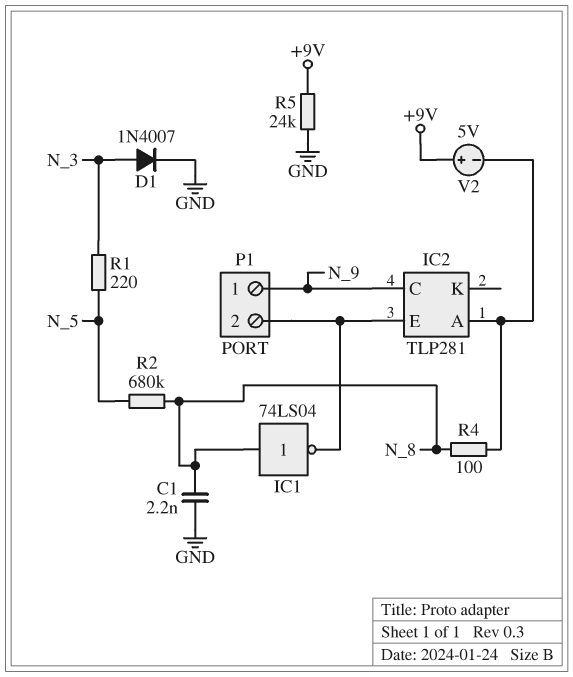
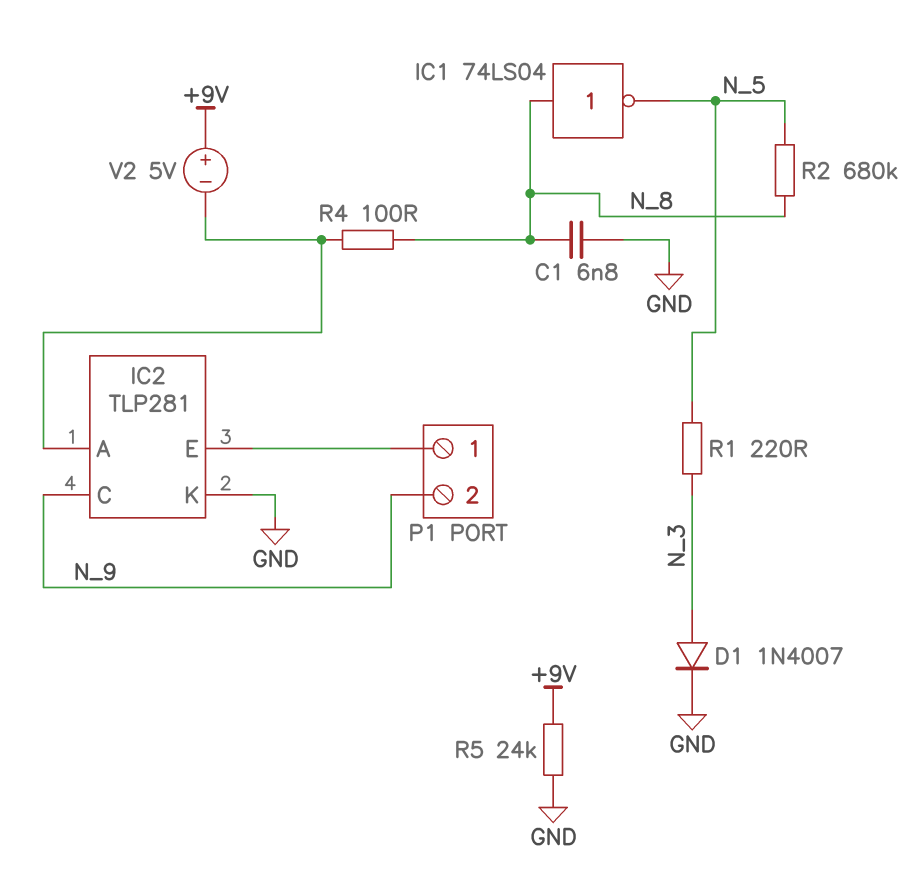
C1: 2.2nF (GND, N_8) -> 6.8nF (GND, N_8)
IC1: NOT 74LS04 (in N_8, out IC2/E) -> NOT 74LS04 (in N_8, out N_5)
IC2 pin K: none -> GND
P1 pin 1: N_9 -> IC2/E
P1 pin 2: IC2/E -> N_9

